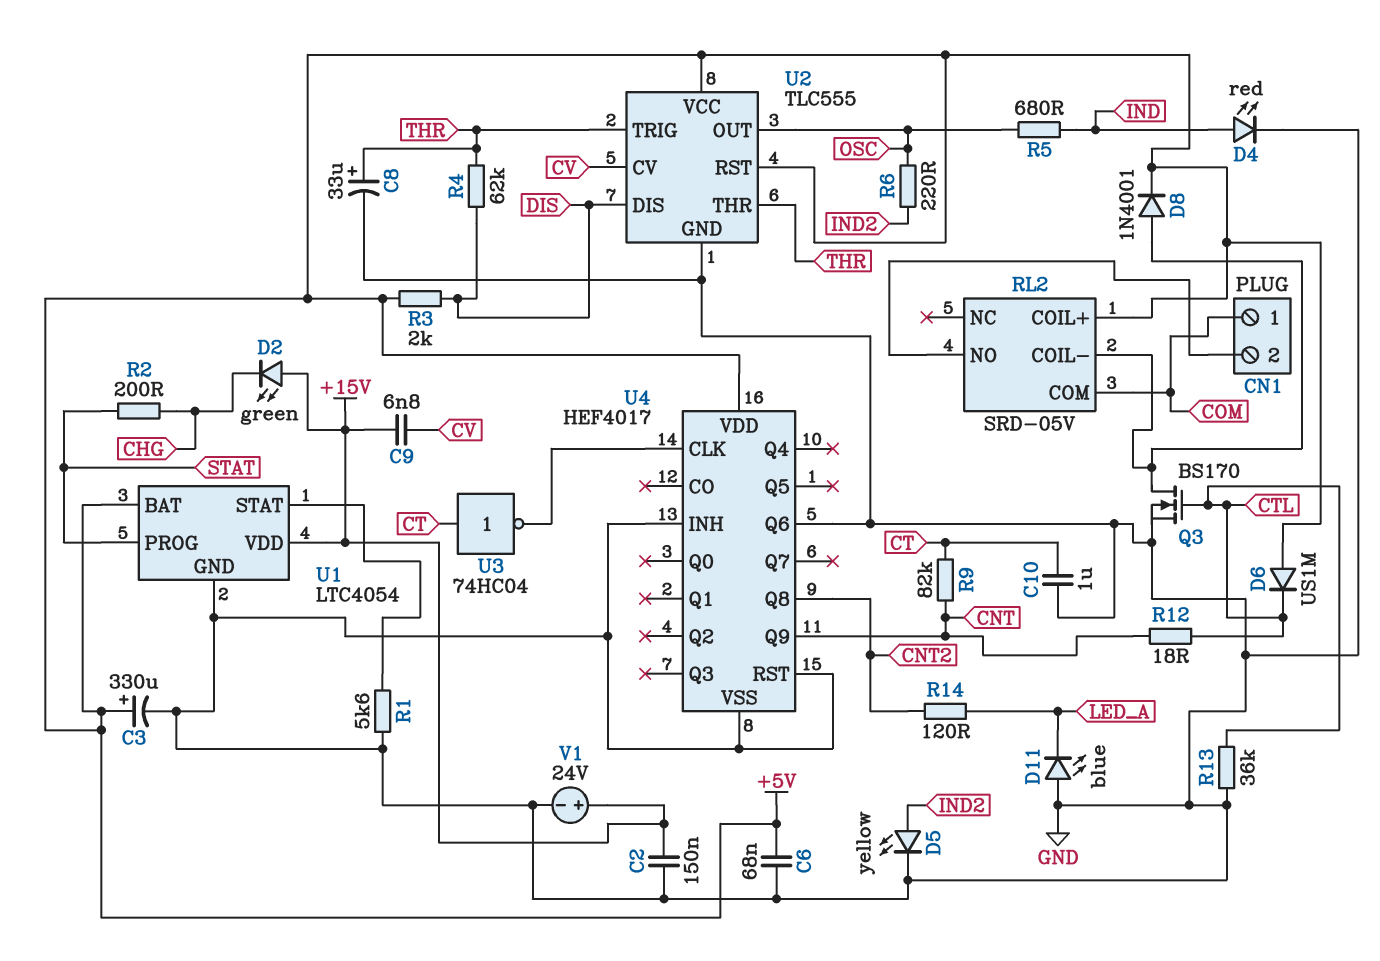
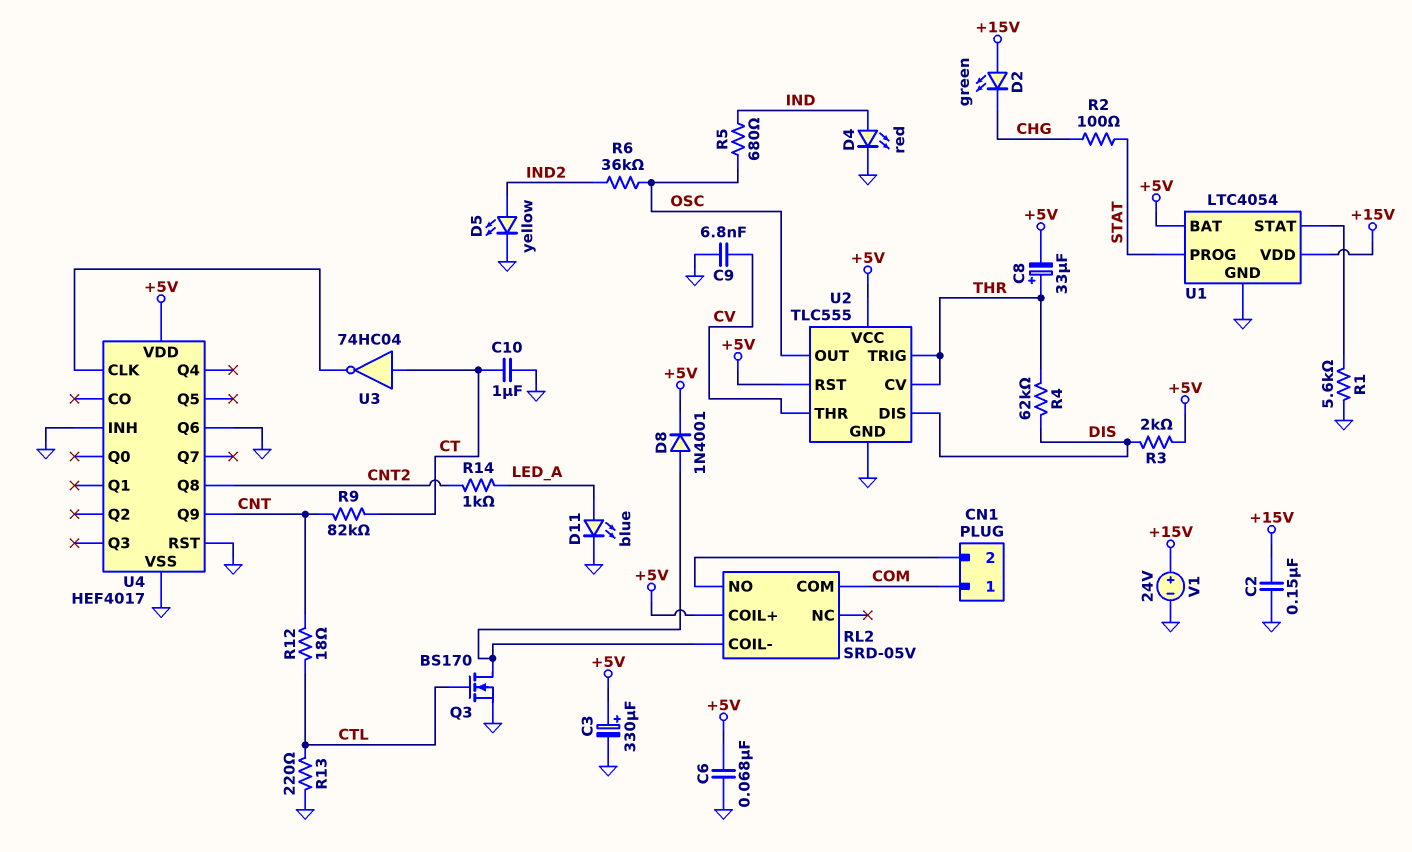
C8: 33uF (plus THR, minus GND) -> 33uF (plus THR, minus +5V)
C9: 6.8nF (+15V, CV) -> 6.8nF (CV, GND)
D6: diode US1M (A +5V, K CTL) -> none
D11: LED blue (A GND, K LED_A) -> LED blue (A LED_A, K GND)
R2: 200 (CHG, STAT) -> 100 (CHG, STAT)
R6: 220 (IND2, OSC) -> 36k (IND2, OSC)
R13: 36k (CTL, GND) -> 220 (CTL, GND)
R14: 120 (CNT2, LED_A) -> 1k (CNT2, LED_A)
U2 pin CV: CV -> THR
U2 pin THR: THR -> CV

